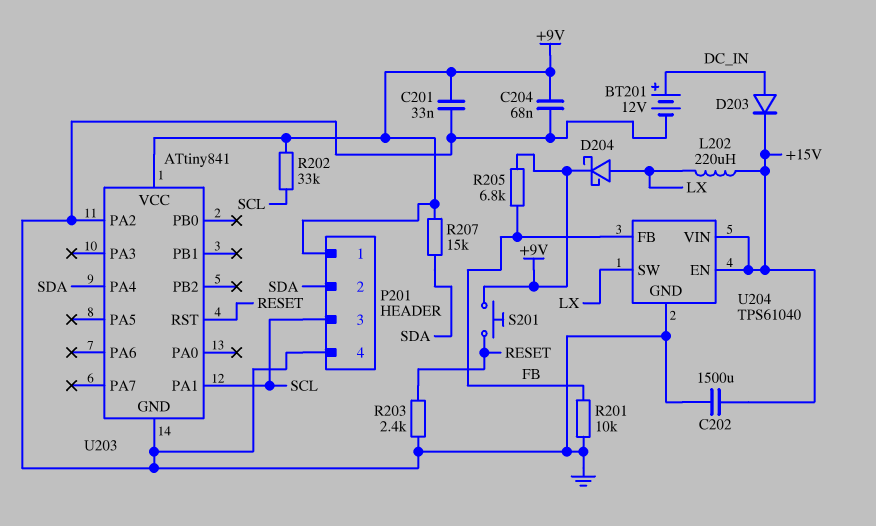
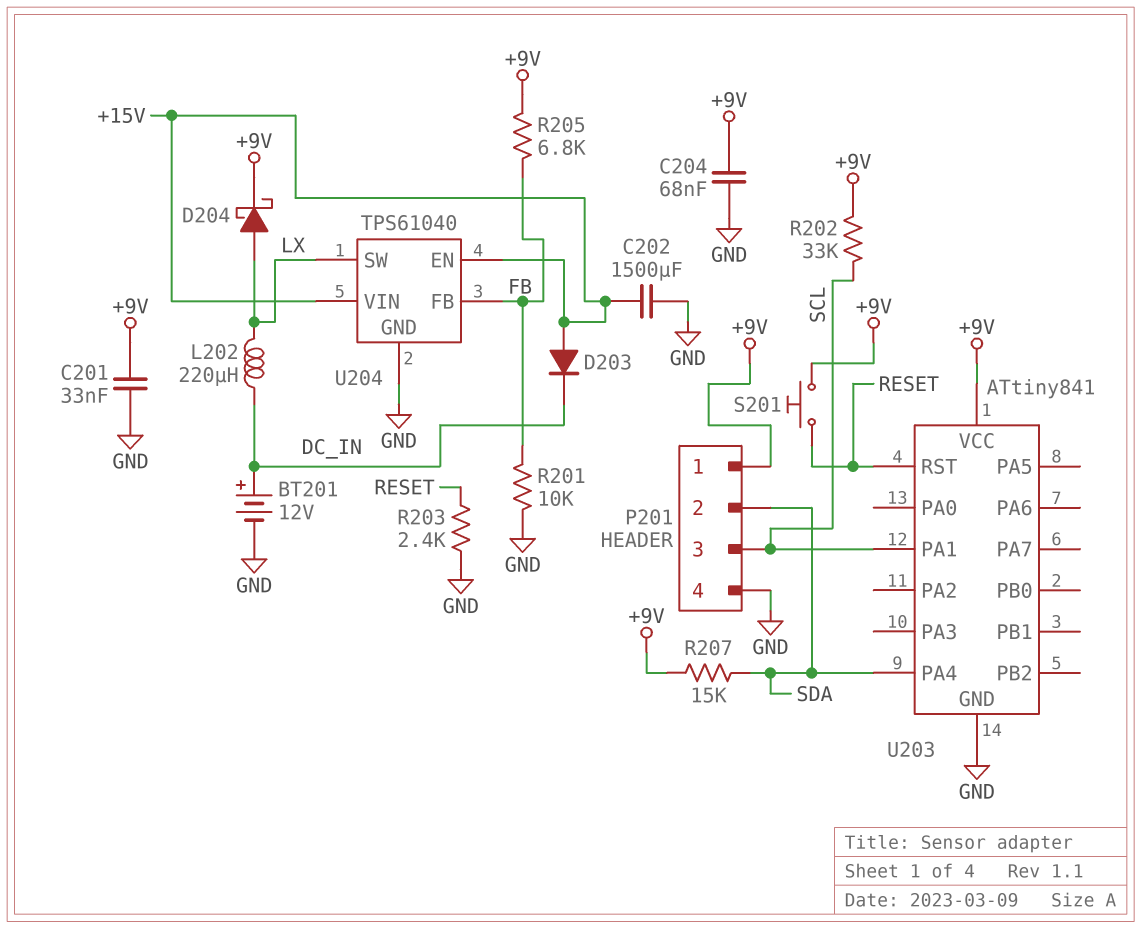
D203: diode (A DC_IN, K +15V) -> diode (A +15V, K DC_IN)
L202: 220uH (+15V, LX) -> 220uH (DC_IN, LX)
U203 pin PA2: GND -> none

